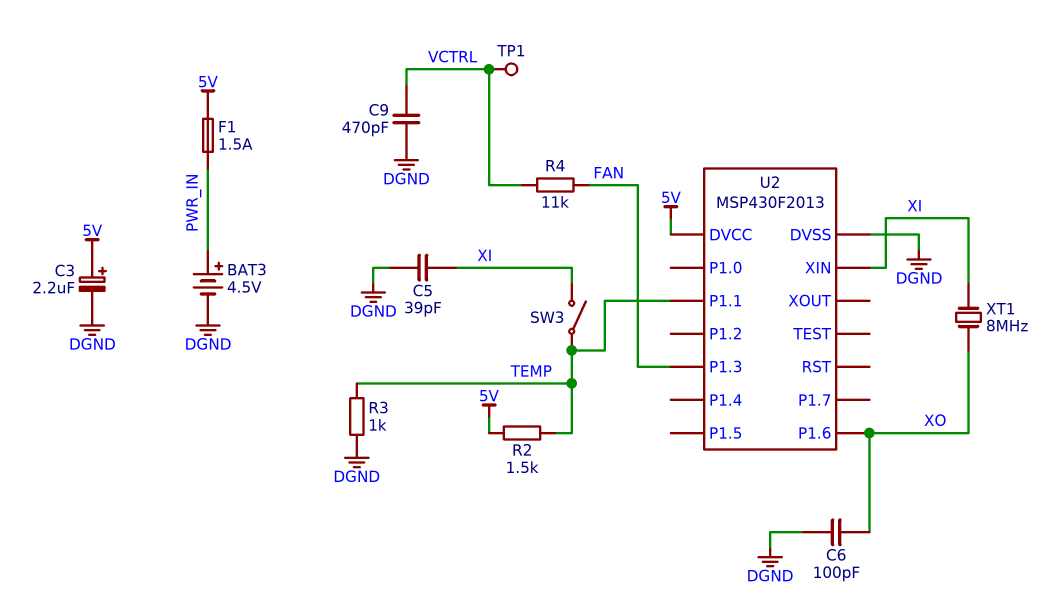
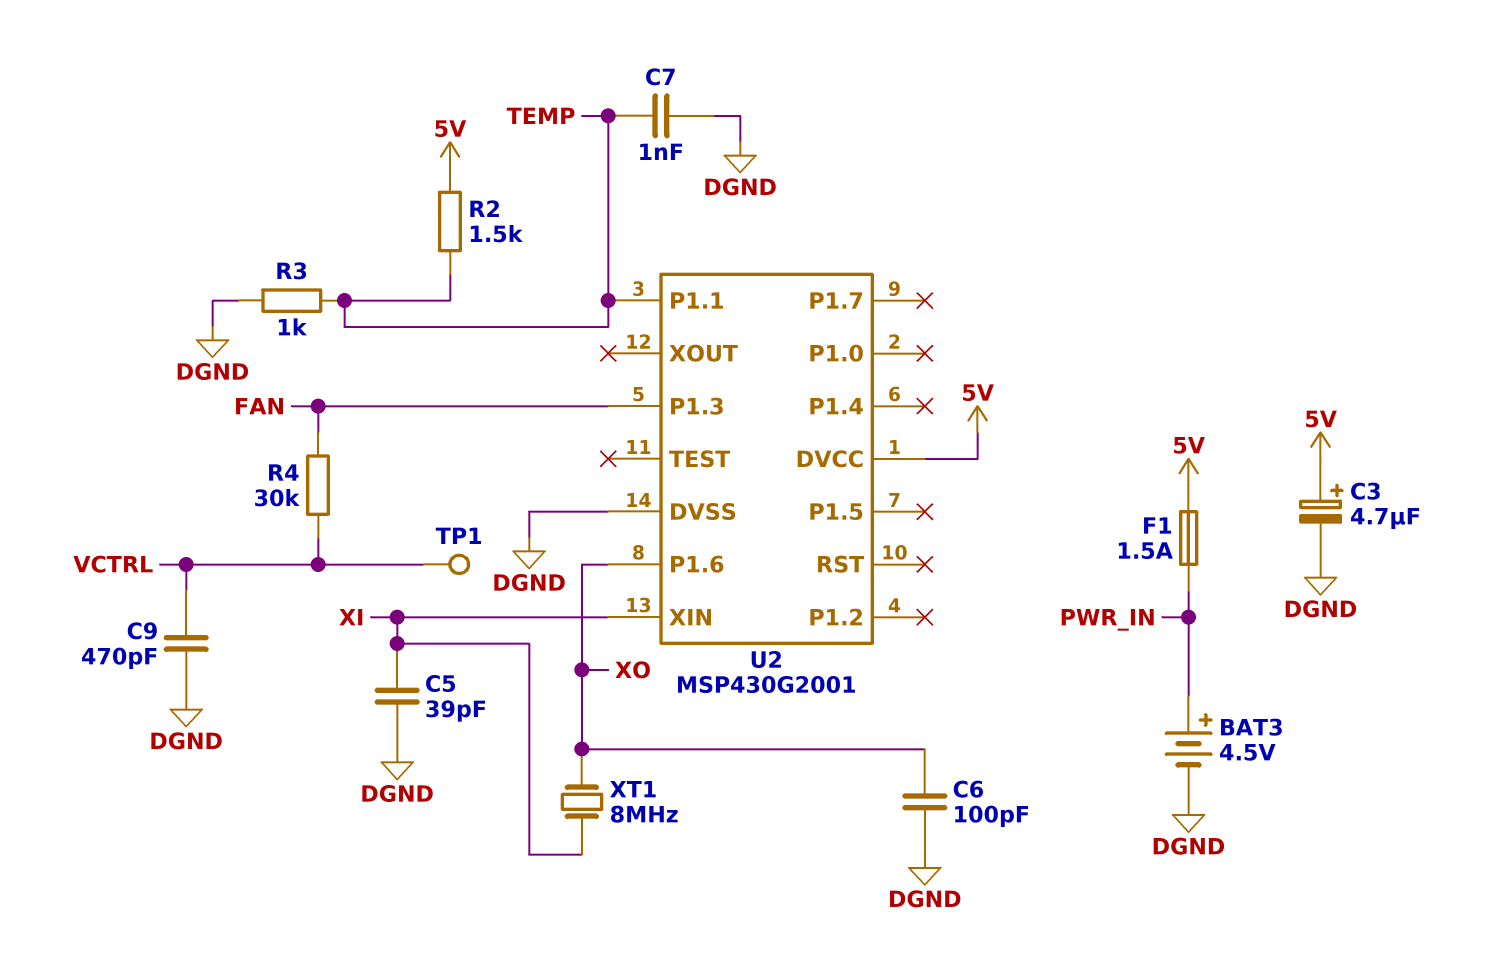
C3: 2.2uF (plus 5V, minus DGND) -> 4.7uF (plus 5V, minus DGND)
C7: none -> 1nF (DGND, TEMP)
R4: 11k (FAN, VCTRL) -> 30k (FAN, VCTRL)
SW3: switch (TEMP, XI) -> none
U2: MSP430F2013 -> MSP430G2001

